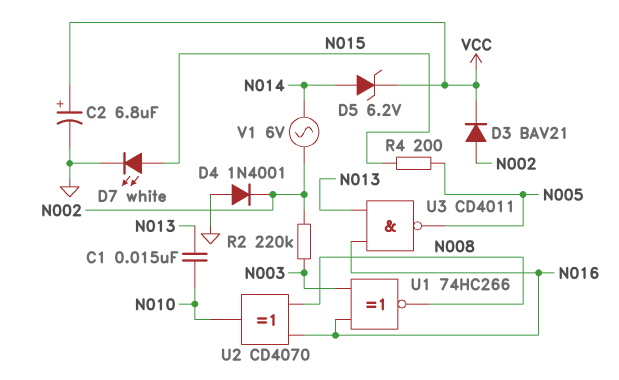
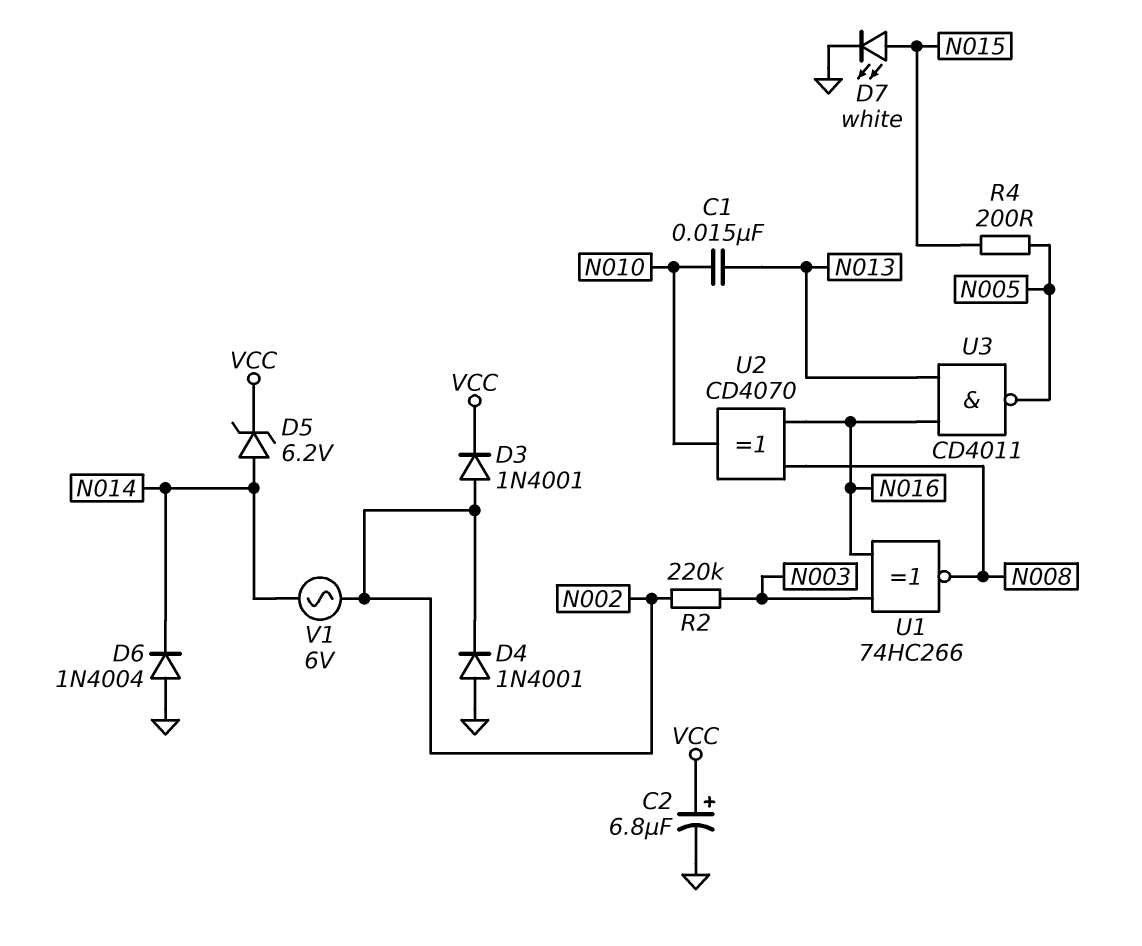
D3: diode BAV21 (A N002, K VCC) -> diode 1N4001 (A N002, K VCC)
D6: none -> diode 1N4004 (A GND, K N014)

